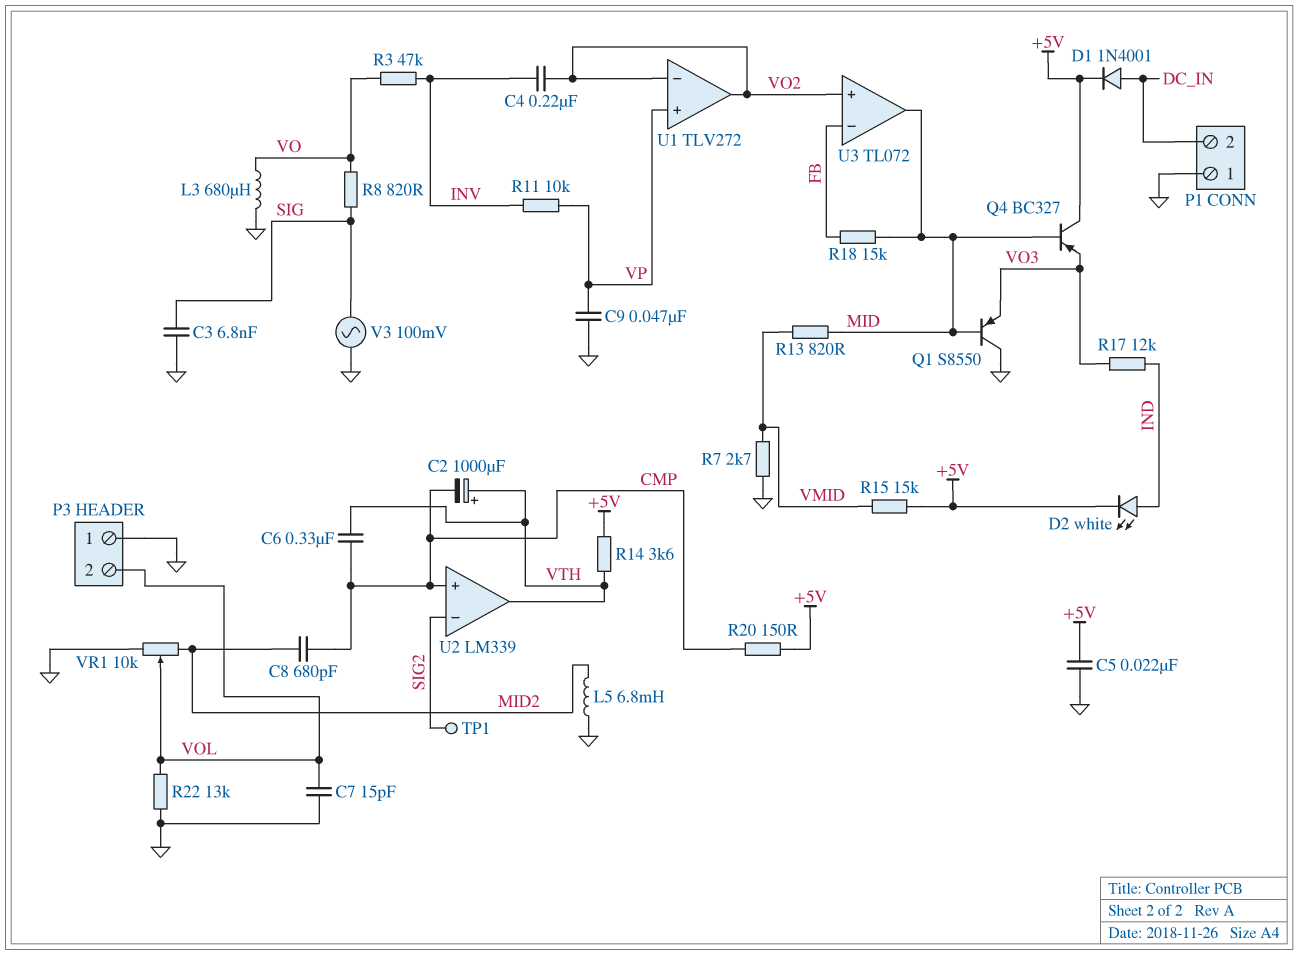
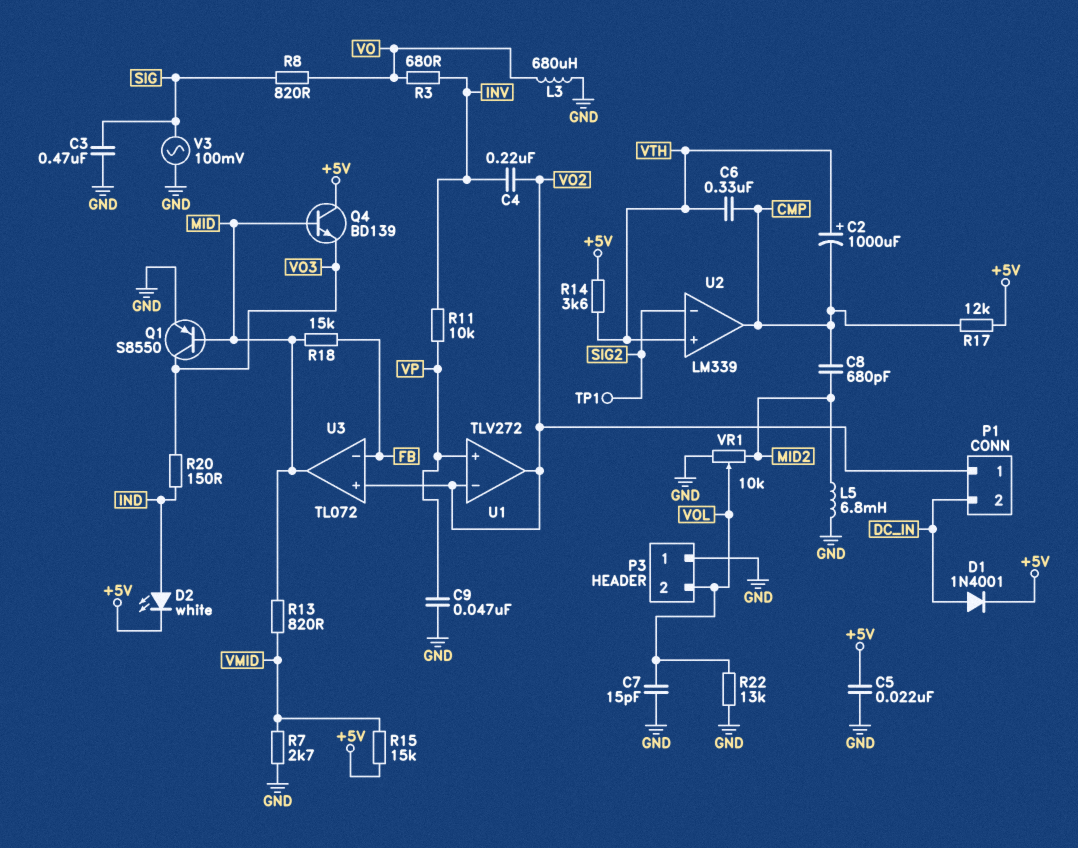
C3: 6.8nF (GND, SIG) -> 470nF (GND, SIG)
P1 pin 1: GND -> VO2
Q1: PNP S8550 (B MID, C GND, E VO3) -> PNP S8550 (B MID, C VO3, E GND)
Q4: PNP BC327 (B MID, C +5V, E VO3) -> NPN BD139 (B MID, C +5V, E VO3)
R3: 47k (INV, VO) -> 680 (INV, VO)
R17: 12k (IND, VO3) -> 12k (+5V, CMP)
R20: 150 (+5V, CMP) -> 150 (IND, VO3)
U2 pin in+: CMP -> VTH
U2 pin out: VTH -> CMP

